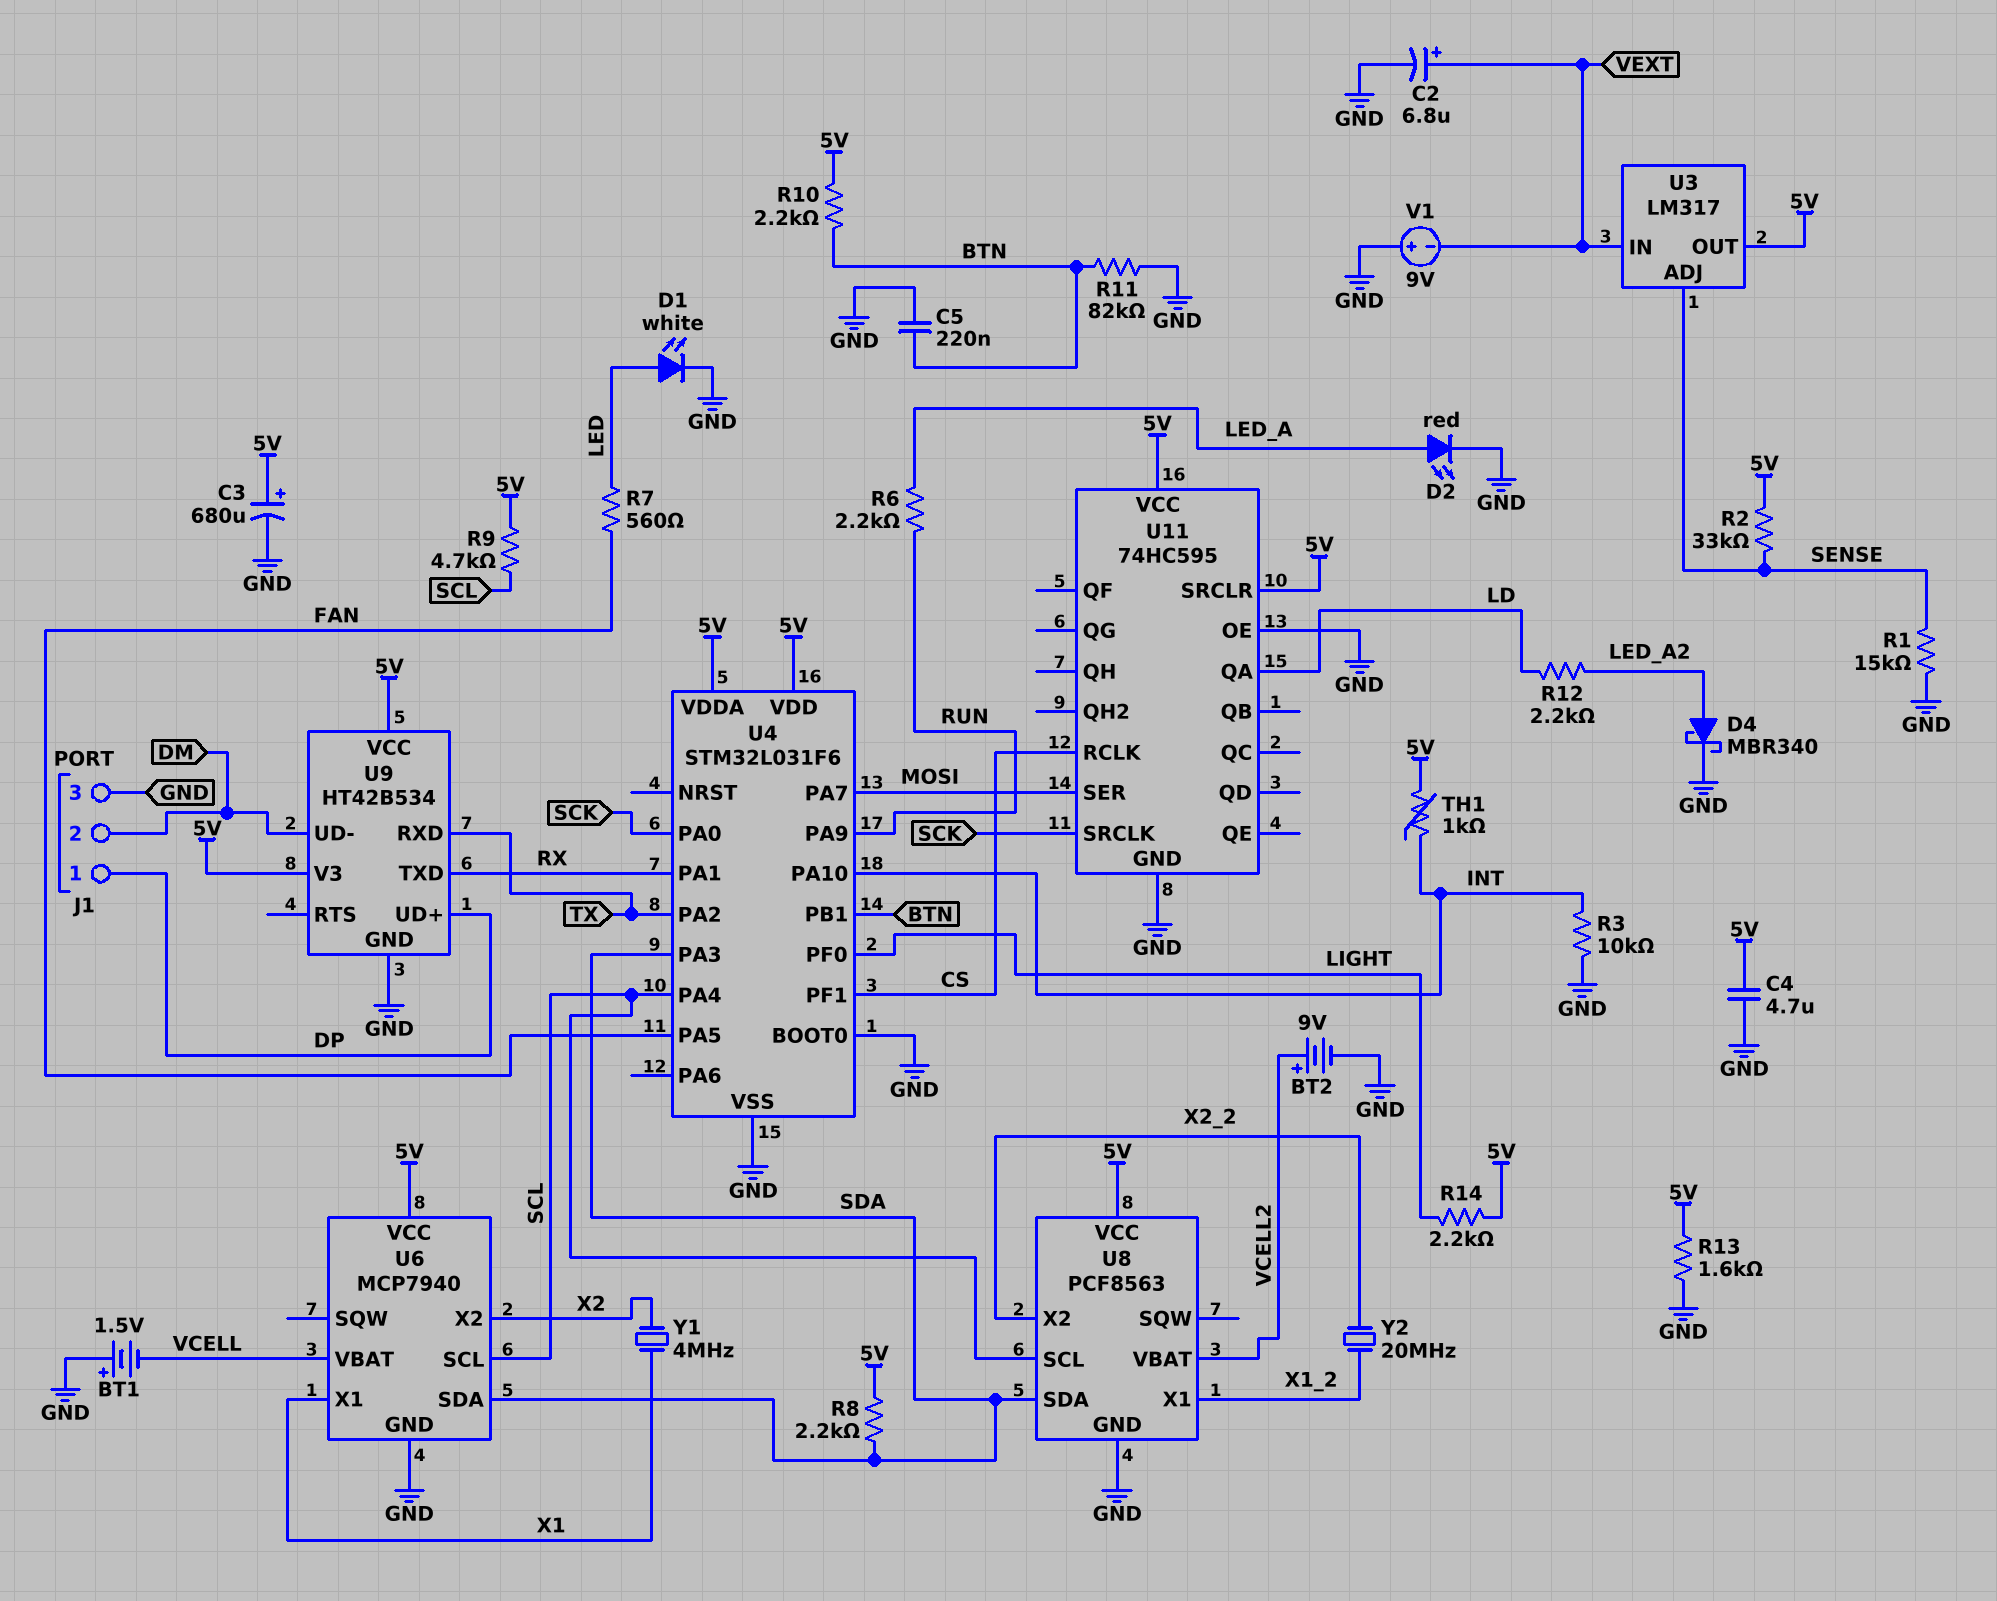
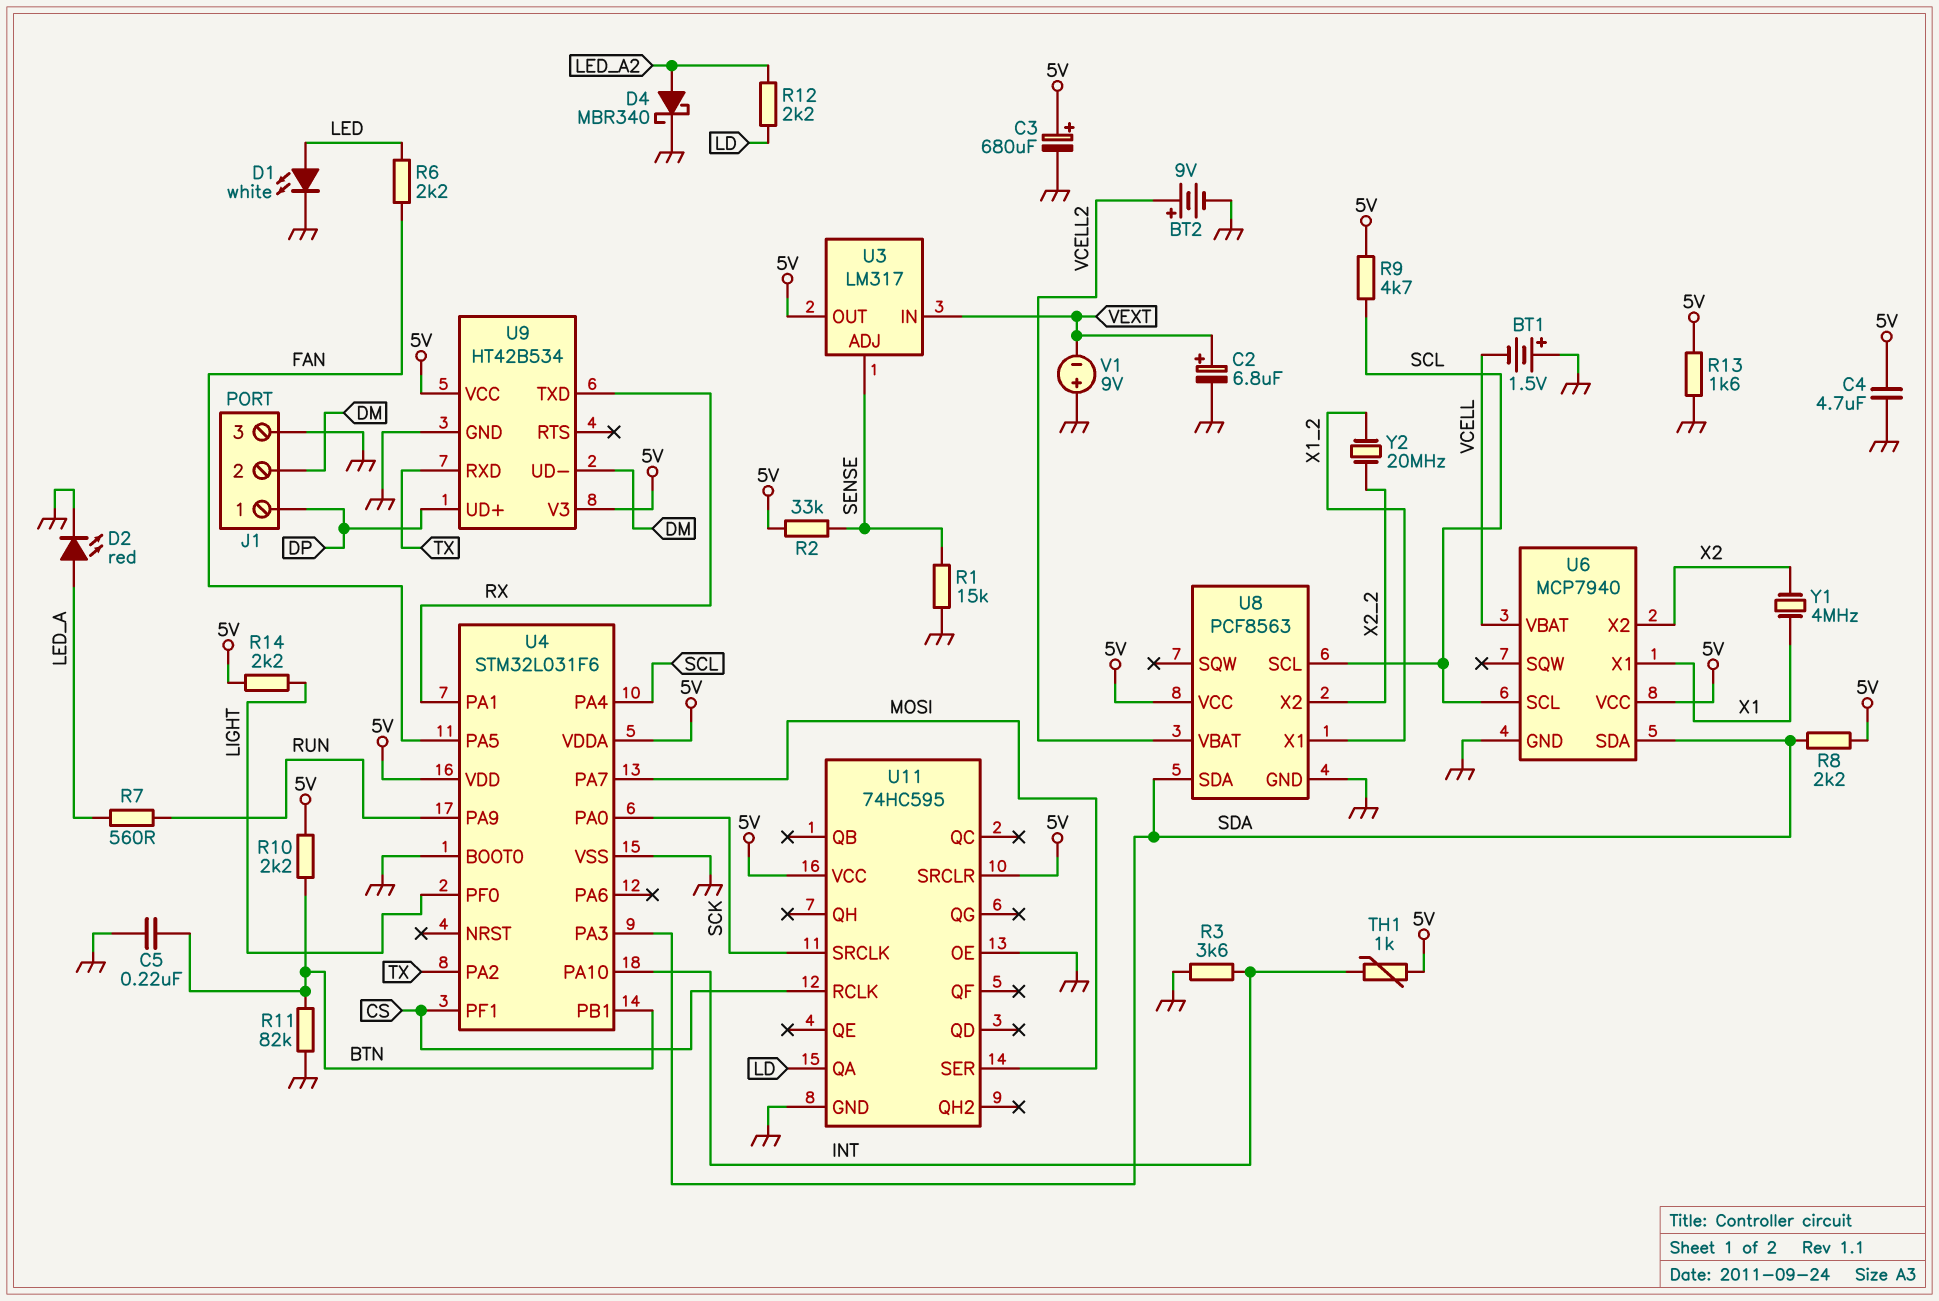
R3: 10k (GND, INT) -> 3.6k (GND, INT)
R6: 2.2k (LED_A, RUN) -> 2.2k (FAN, LED)
R7: 560 (FAN, LED) -> 560 (LED_A, RUN)

